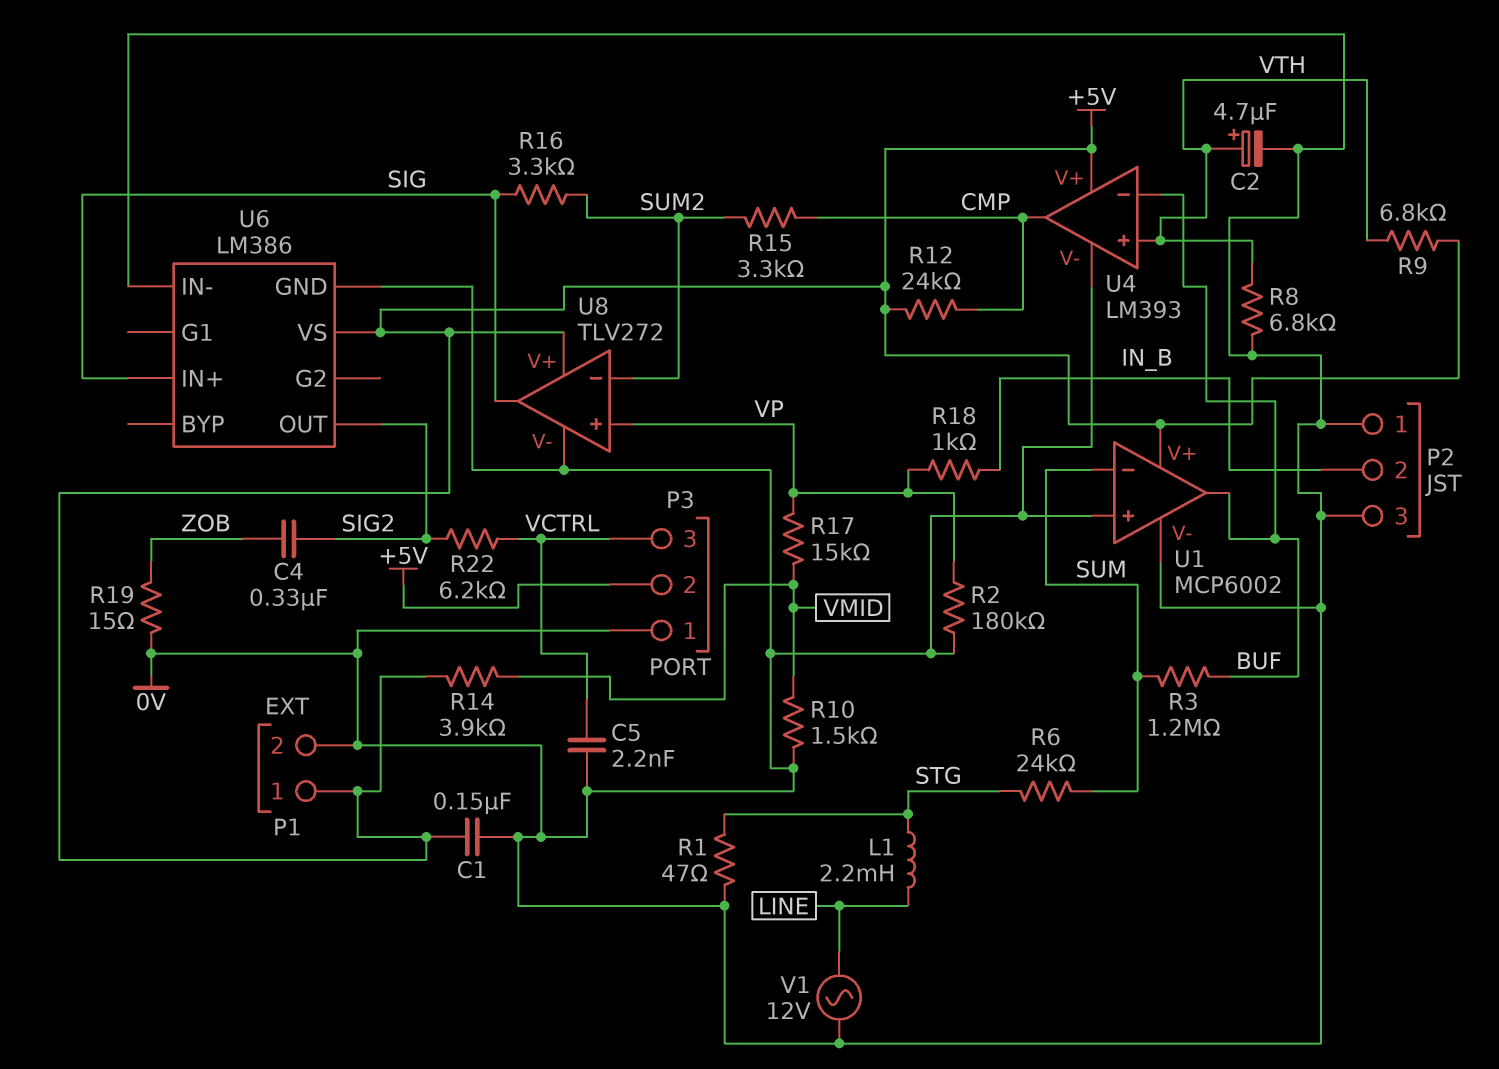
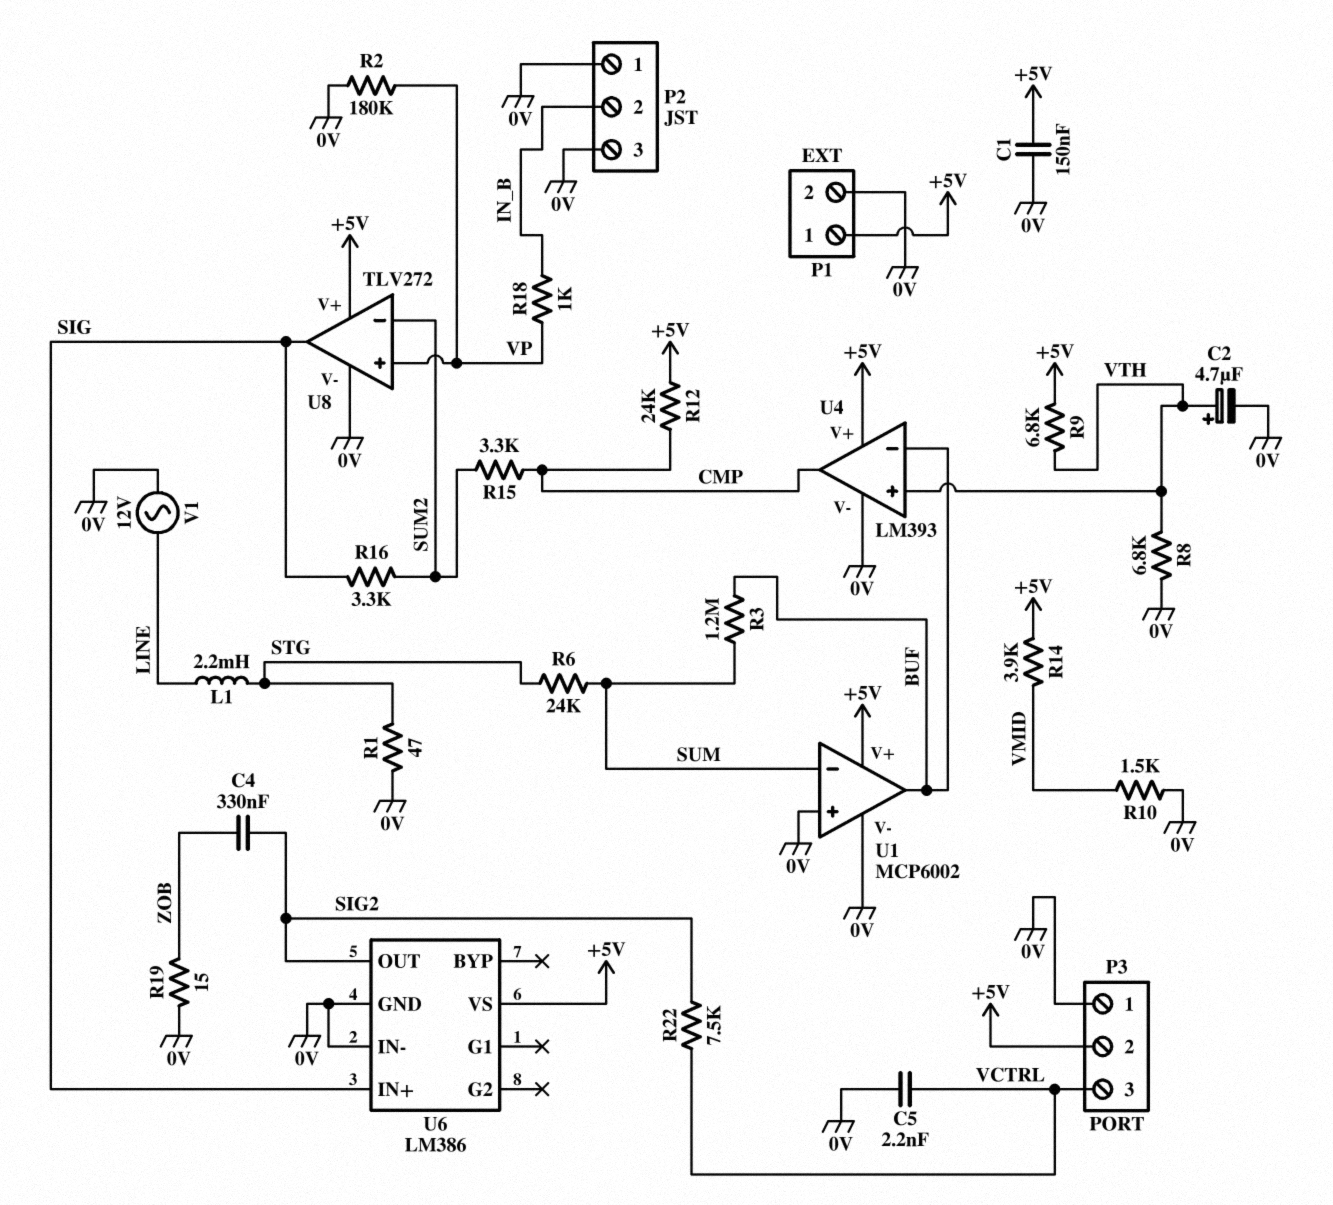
R17: 15k (VMID, VP) -> none
R22: 6.2k (SIG2, VCTRL) -> 7.5k (SIG2, VCTRL)

